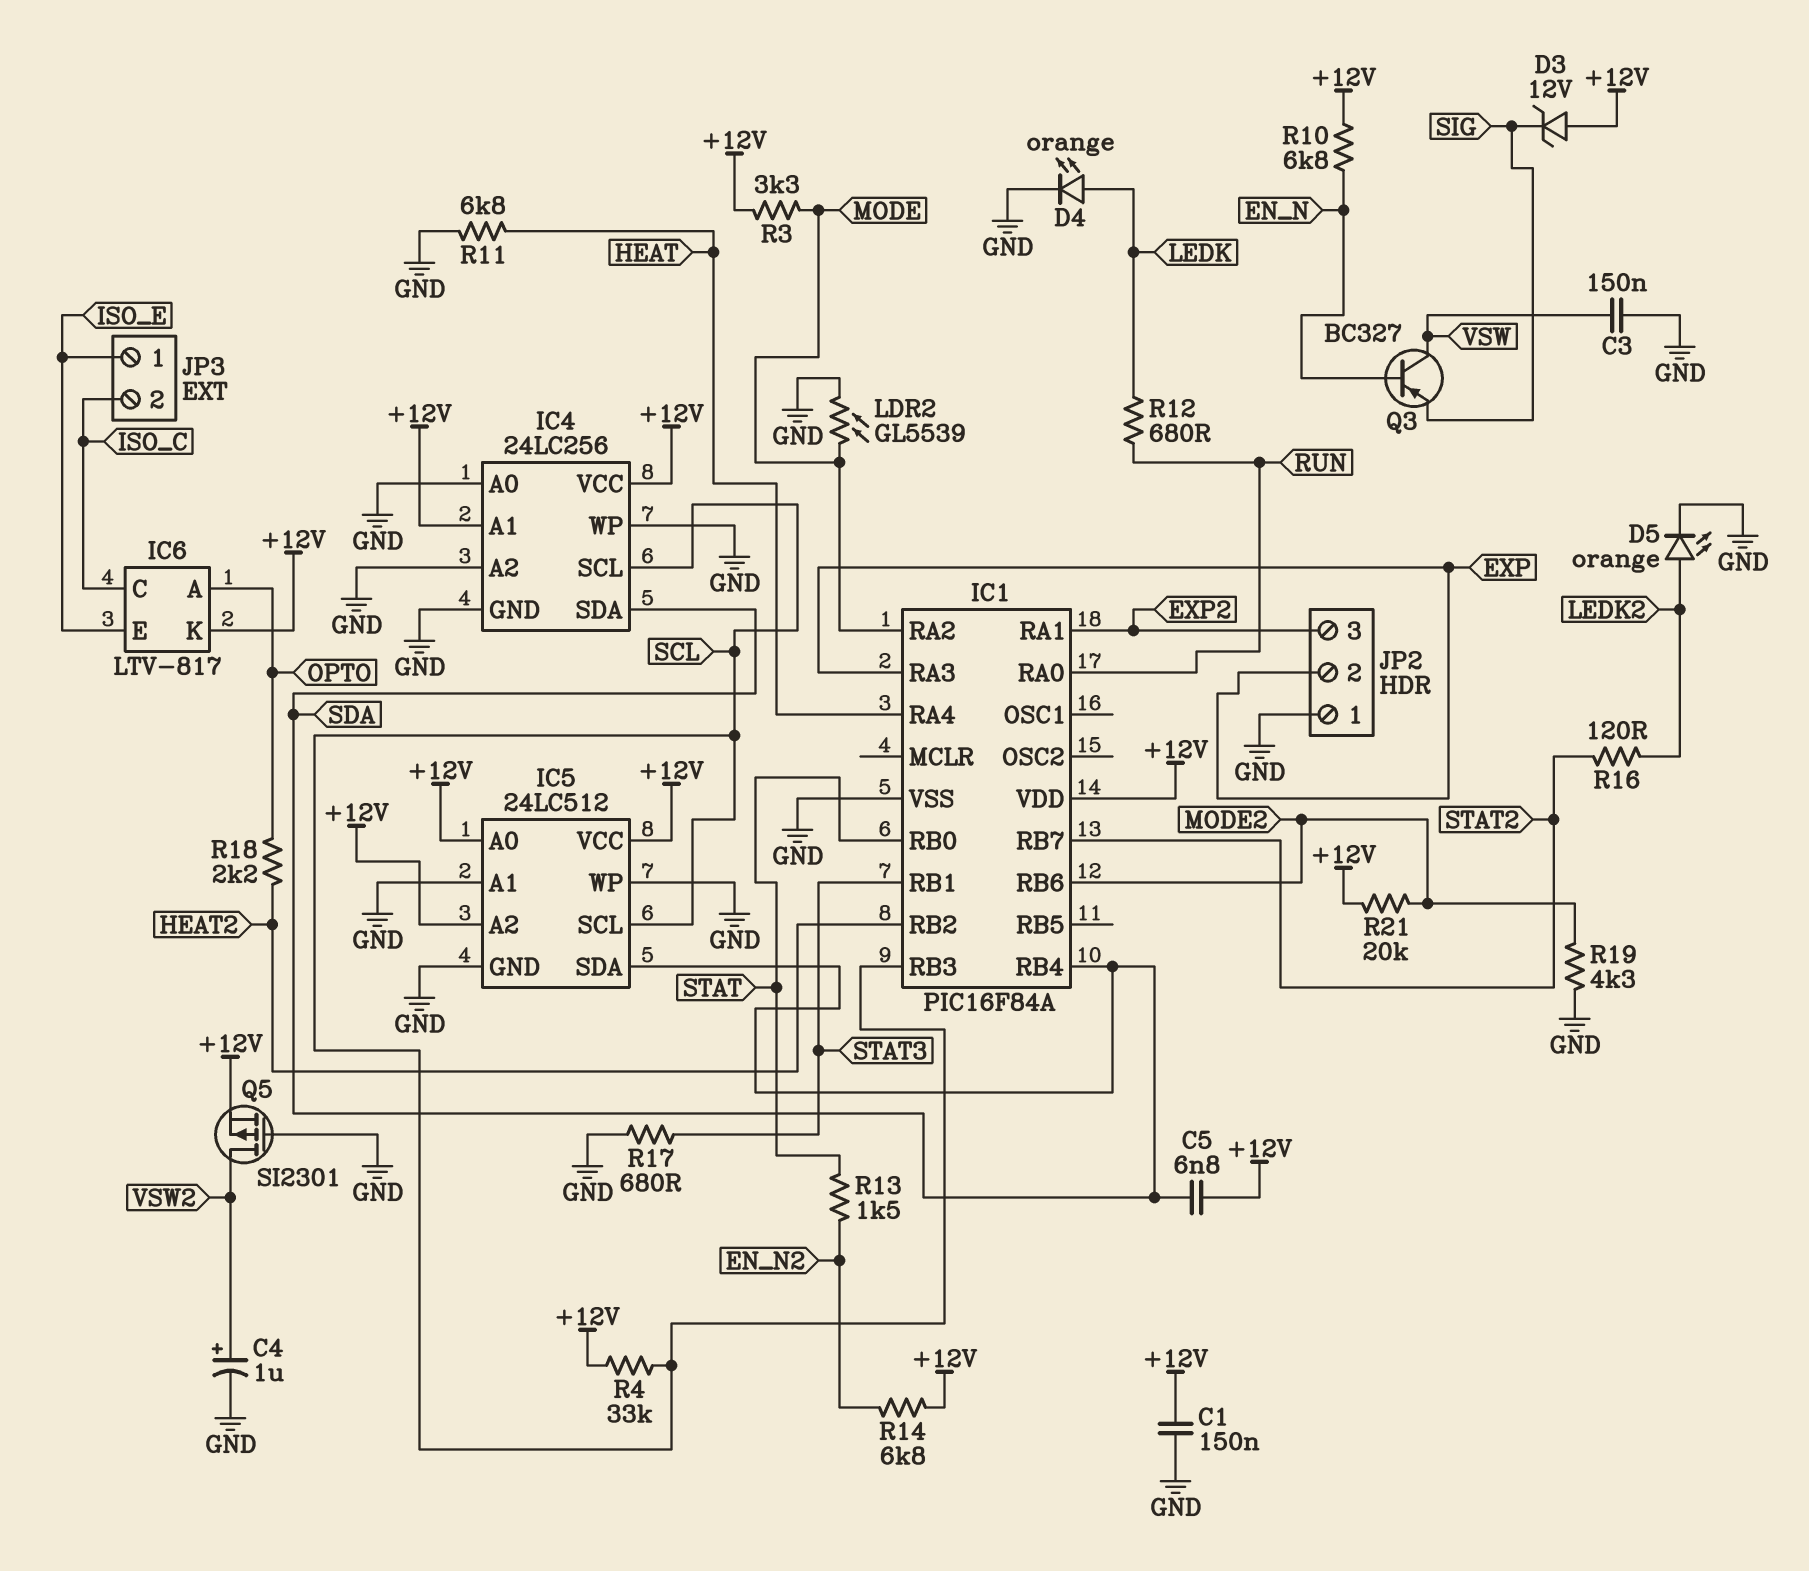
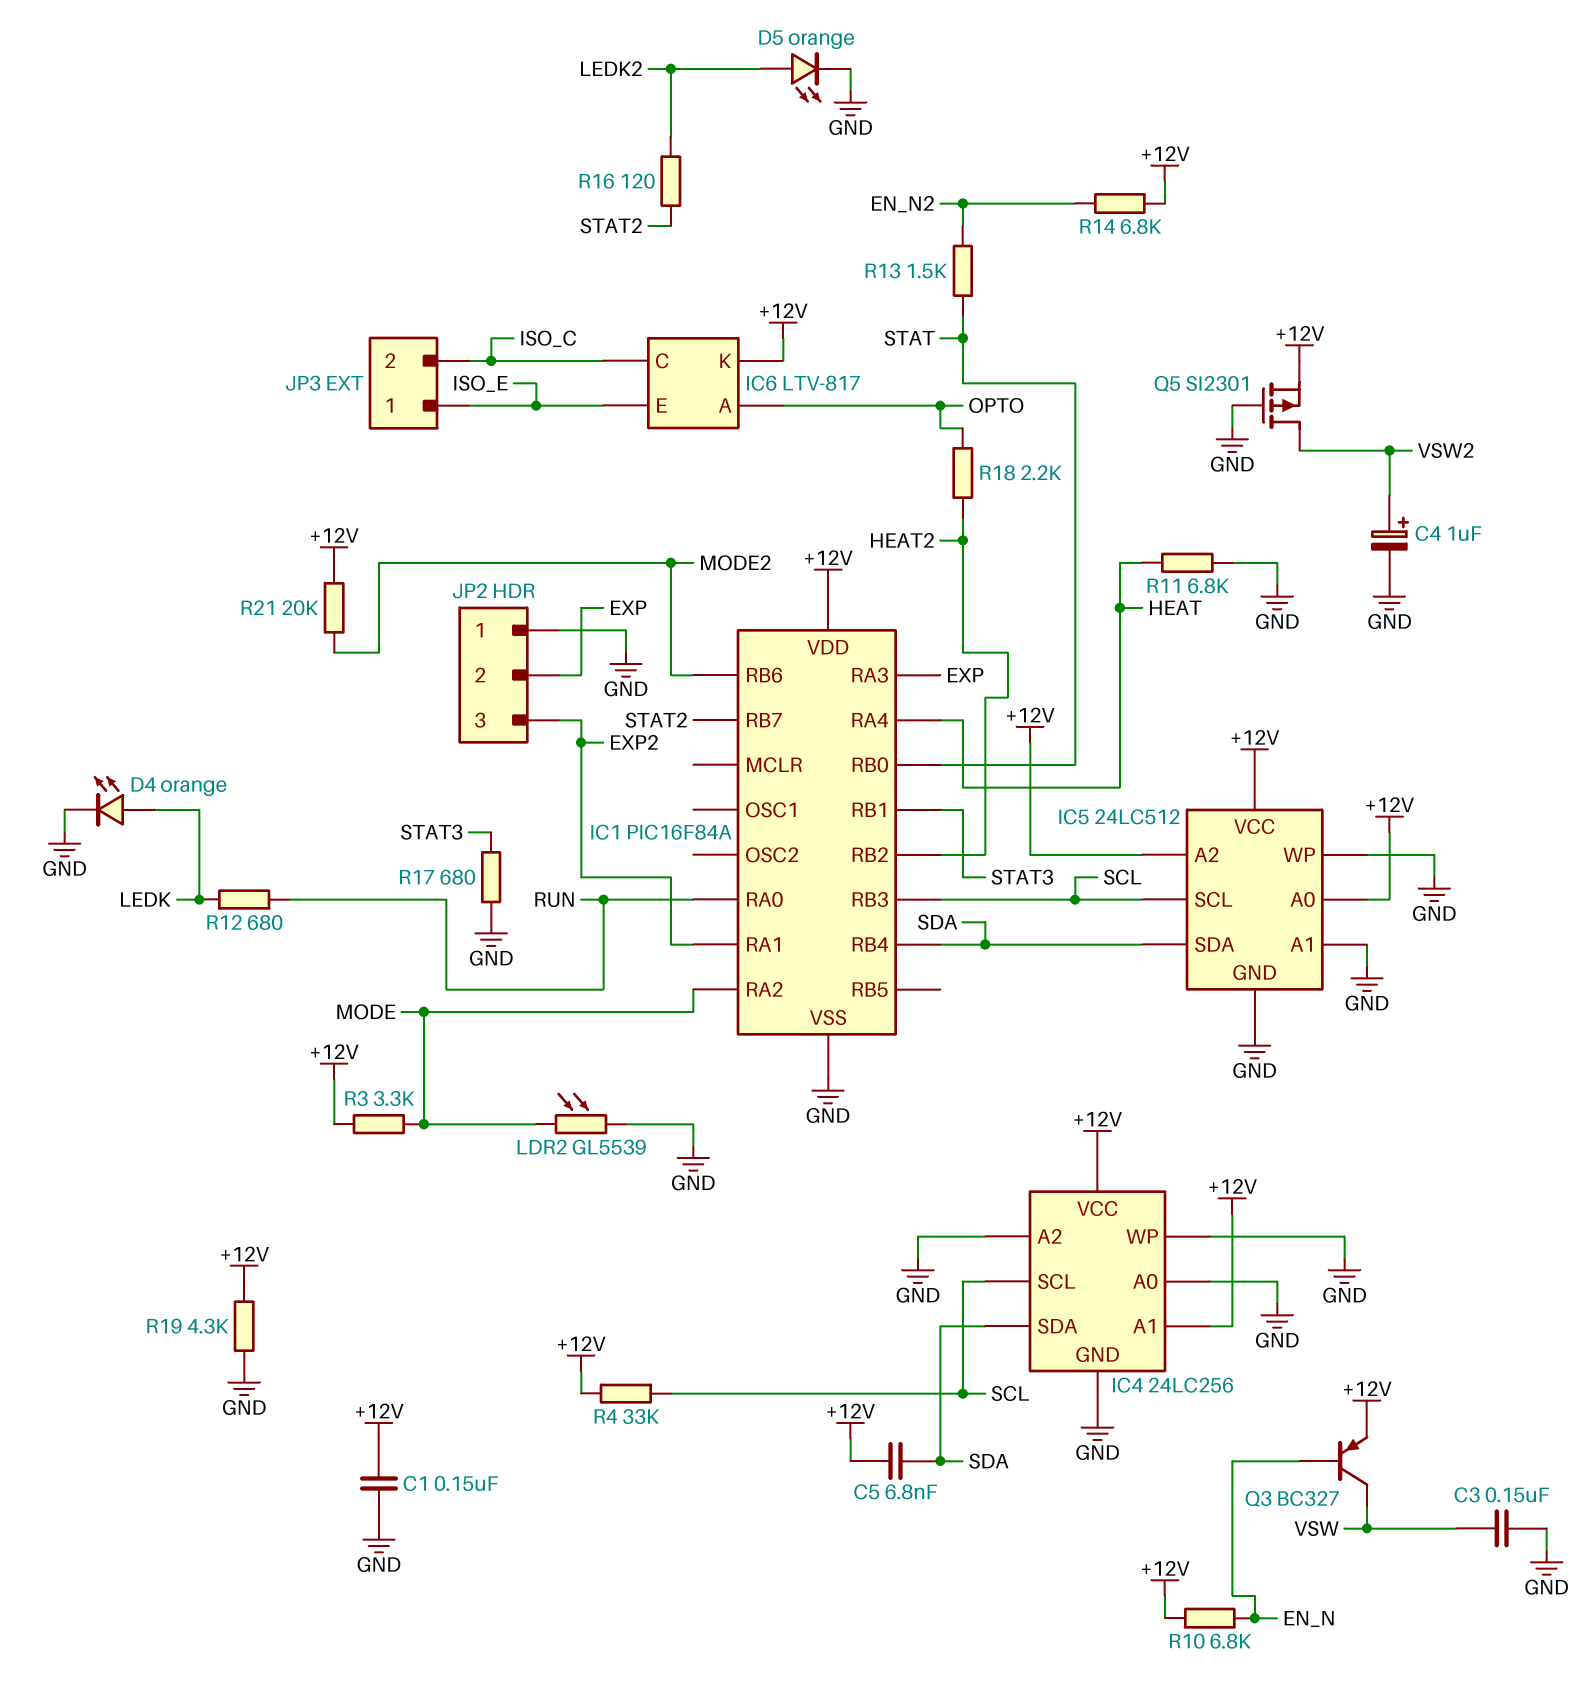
D3: zener 12V (A +12V, K SIG) -> none
Q3: PNP BC327 (B EN_N, C VSW, E SIG) -> PNP BC327 (B EN_N, C VSW, E +12V)
R19: 4.3k (GND, MODE2) -> 4.3k (+12V, GND)

